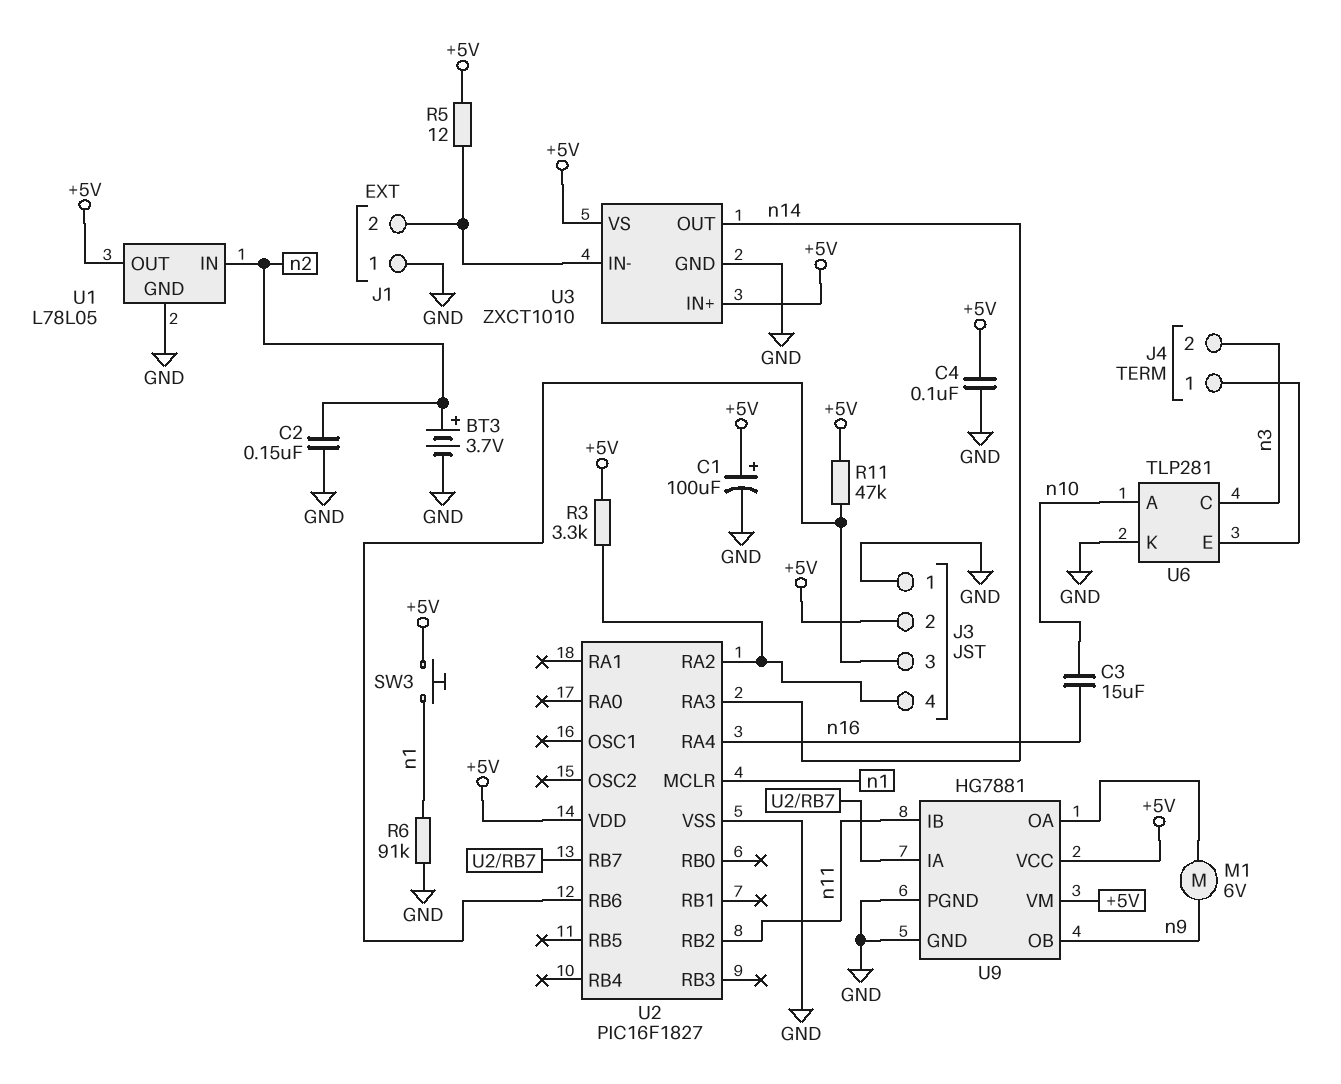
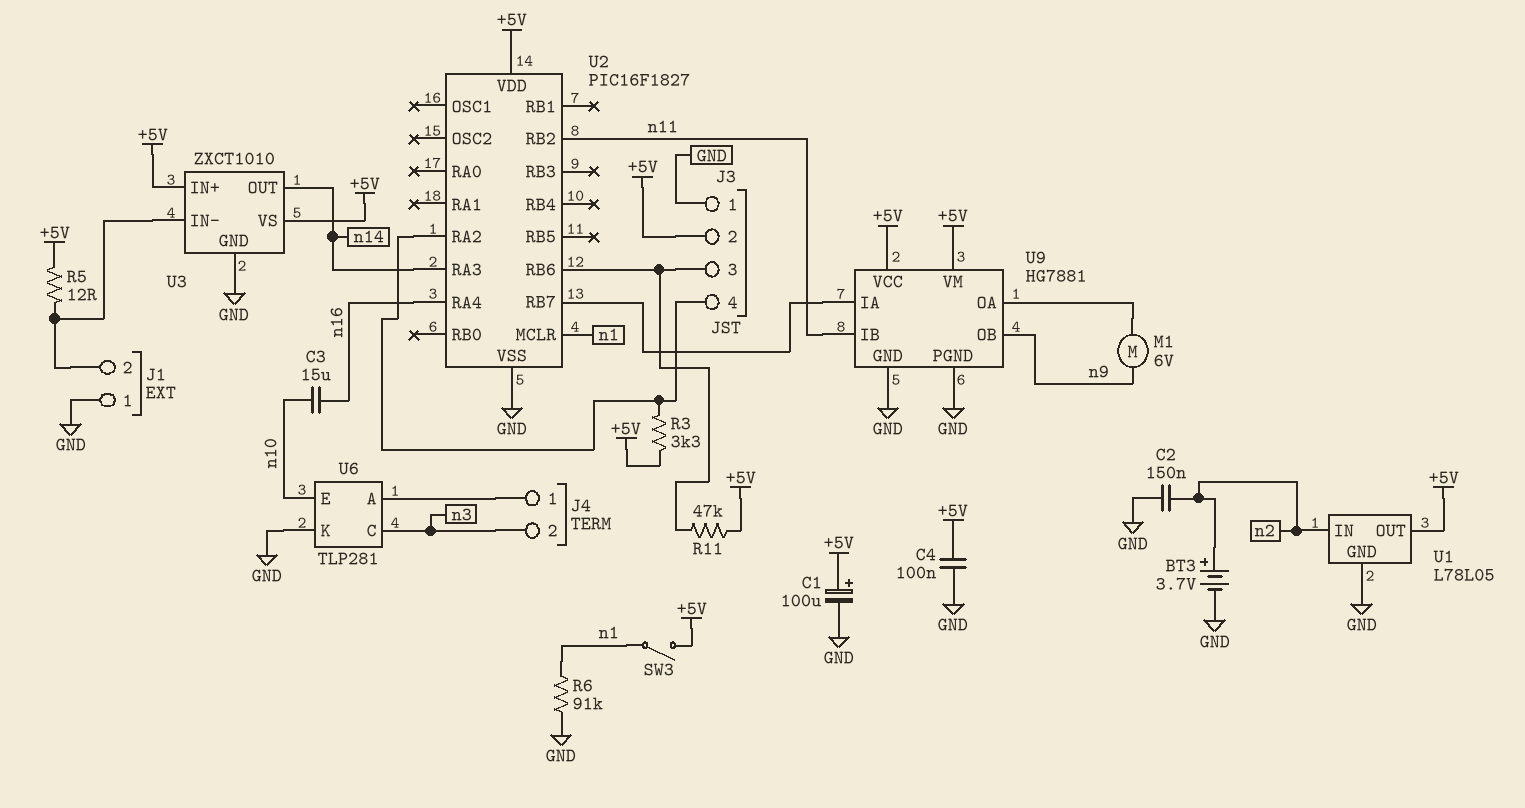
SW3: button (+5V, n1) -> switch (+5V, n1)
U6 pin A: n10 -> J4/1
U6 pin E: J4/1 -> n10

